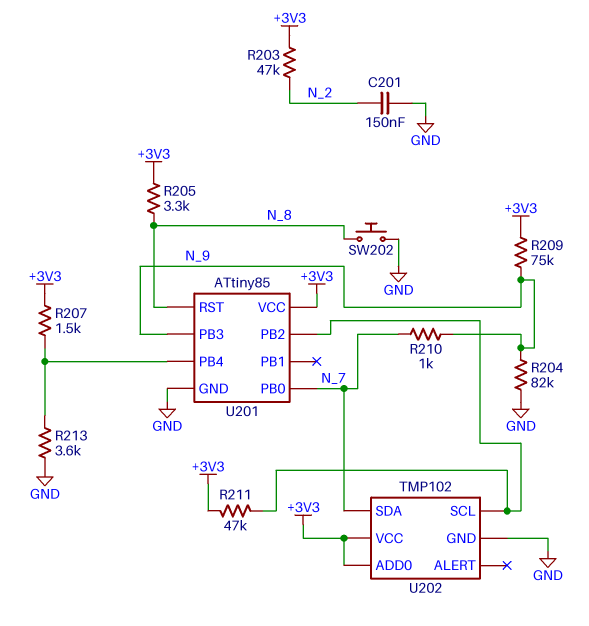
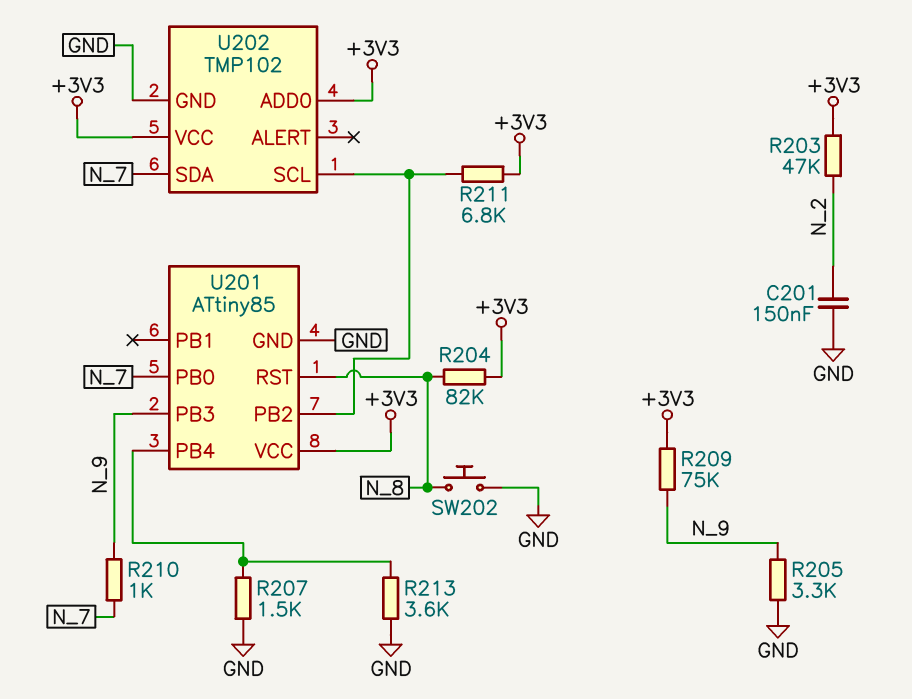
R204: 82k (GND, N_9) -> 82k (+3V3, N_8)
R205: 3.3k (+3V3, N_8) -> 3.3k (GND, N_9)
R207: 1.5k (+3V3, U201/PB4) -> 1.5k (GND, U201/PB4)
R211: 47k (+3V3, U201/PB2) -> 6.8k (+3V3, U201/PB2)

